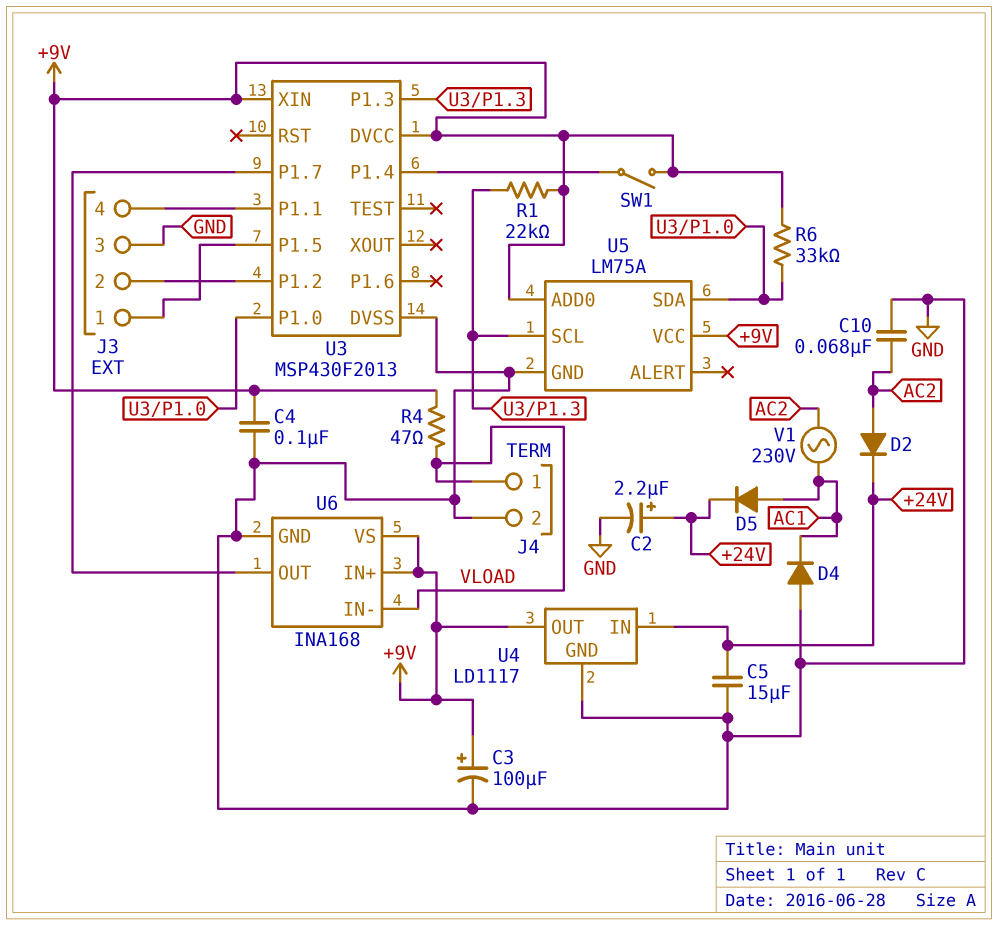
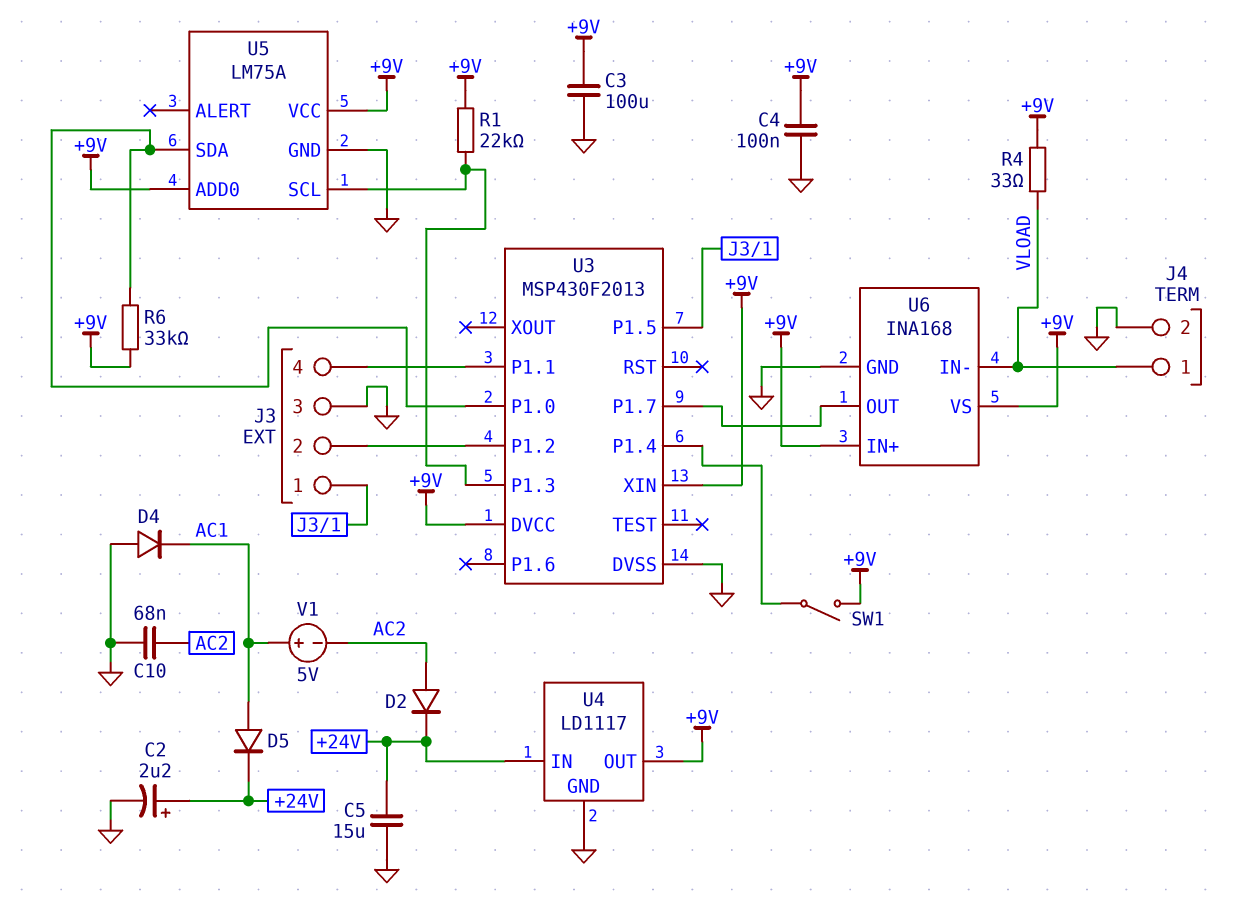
C3: 100uF (plus +9V, minus GND) -> 100uF (+9V, GND)
R4: 47 (+9V, VLOAD) -> 33 (+9V, VLOAD)
V1: AC 230V (AC1, AC2) -> 5V (plus AC1, minus AC2)

